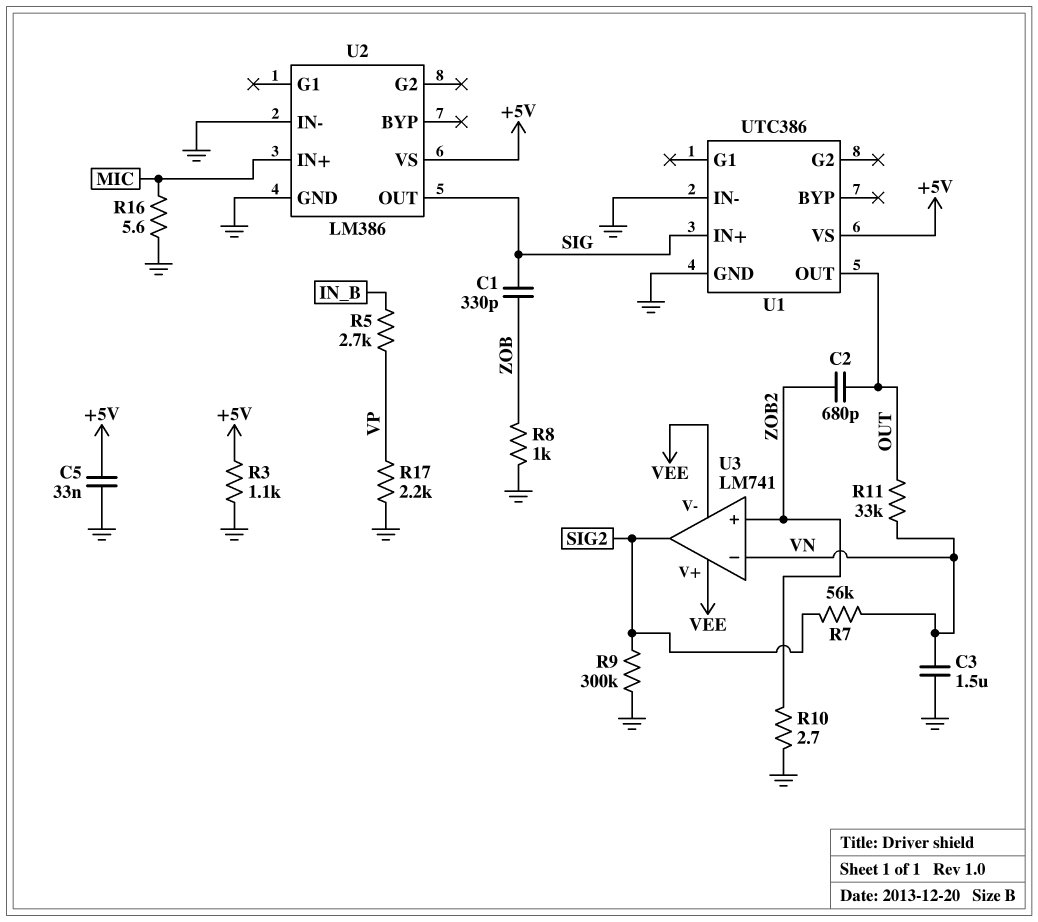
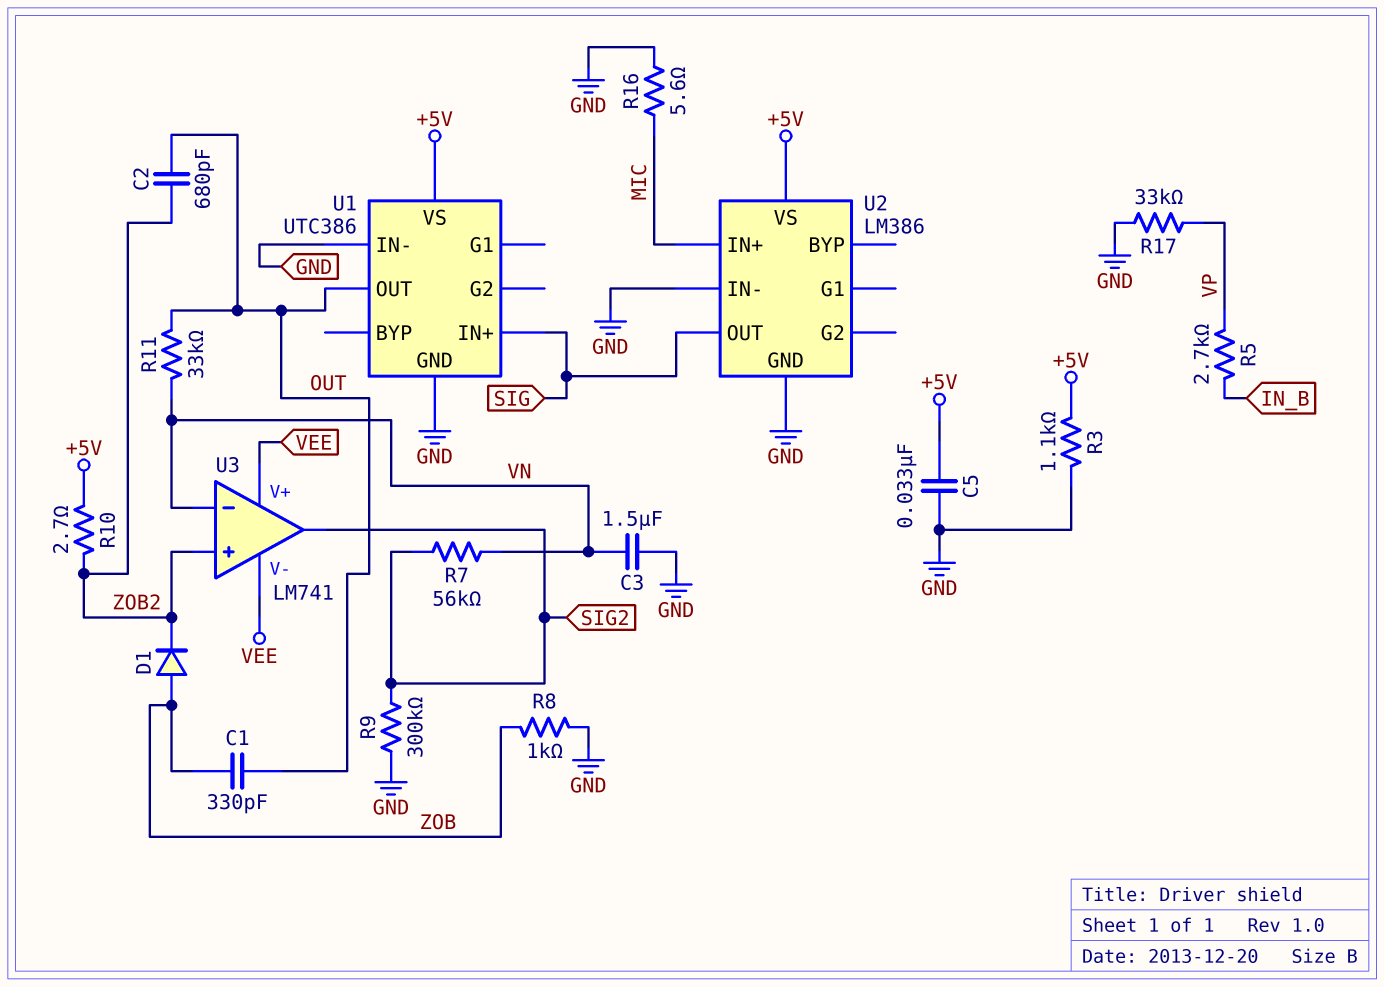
C1: 330pF (SIG, ZOB) -> 330pF (OUT, ZOB)
D1: none -> diode (A ZOB, K ZOB2)
R10: 2.7 (GND, ZOB2) -> 2.7 (+5V, ZOB2)
R17: 2.2k (GND, VP) -> 33k (GND, VP)

